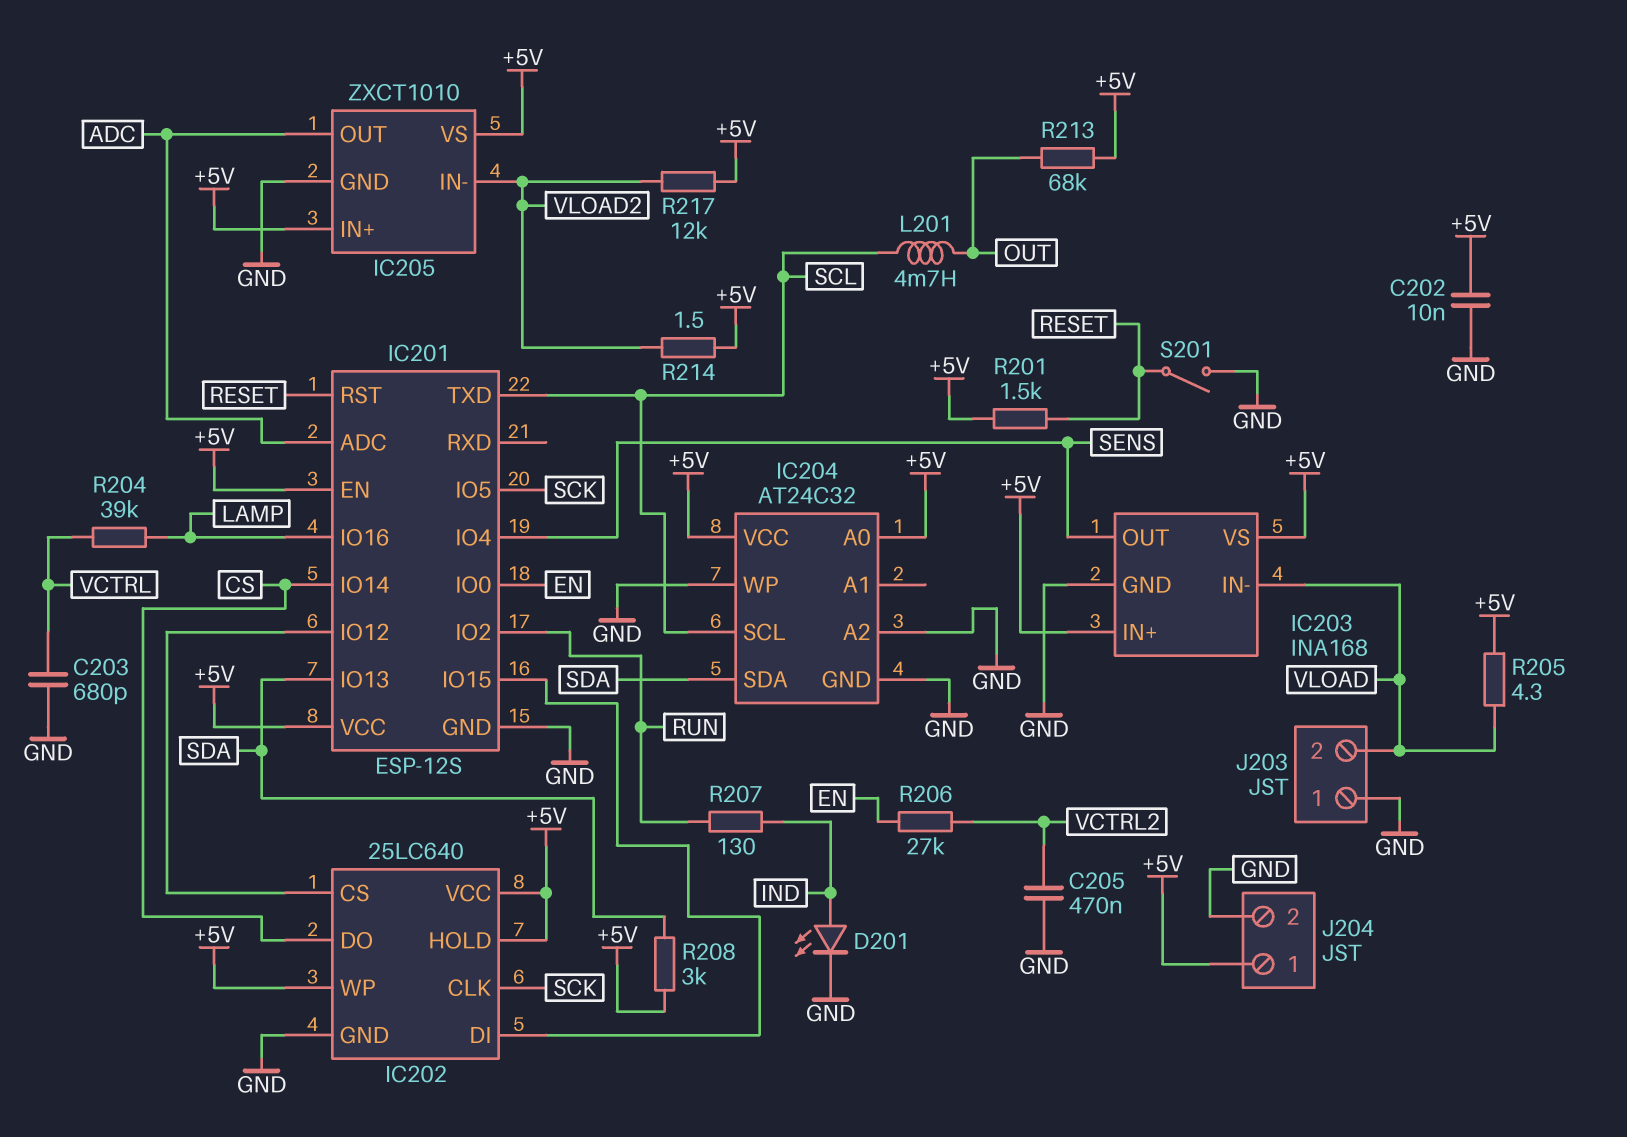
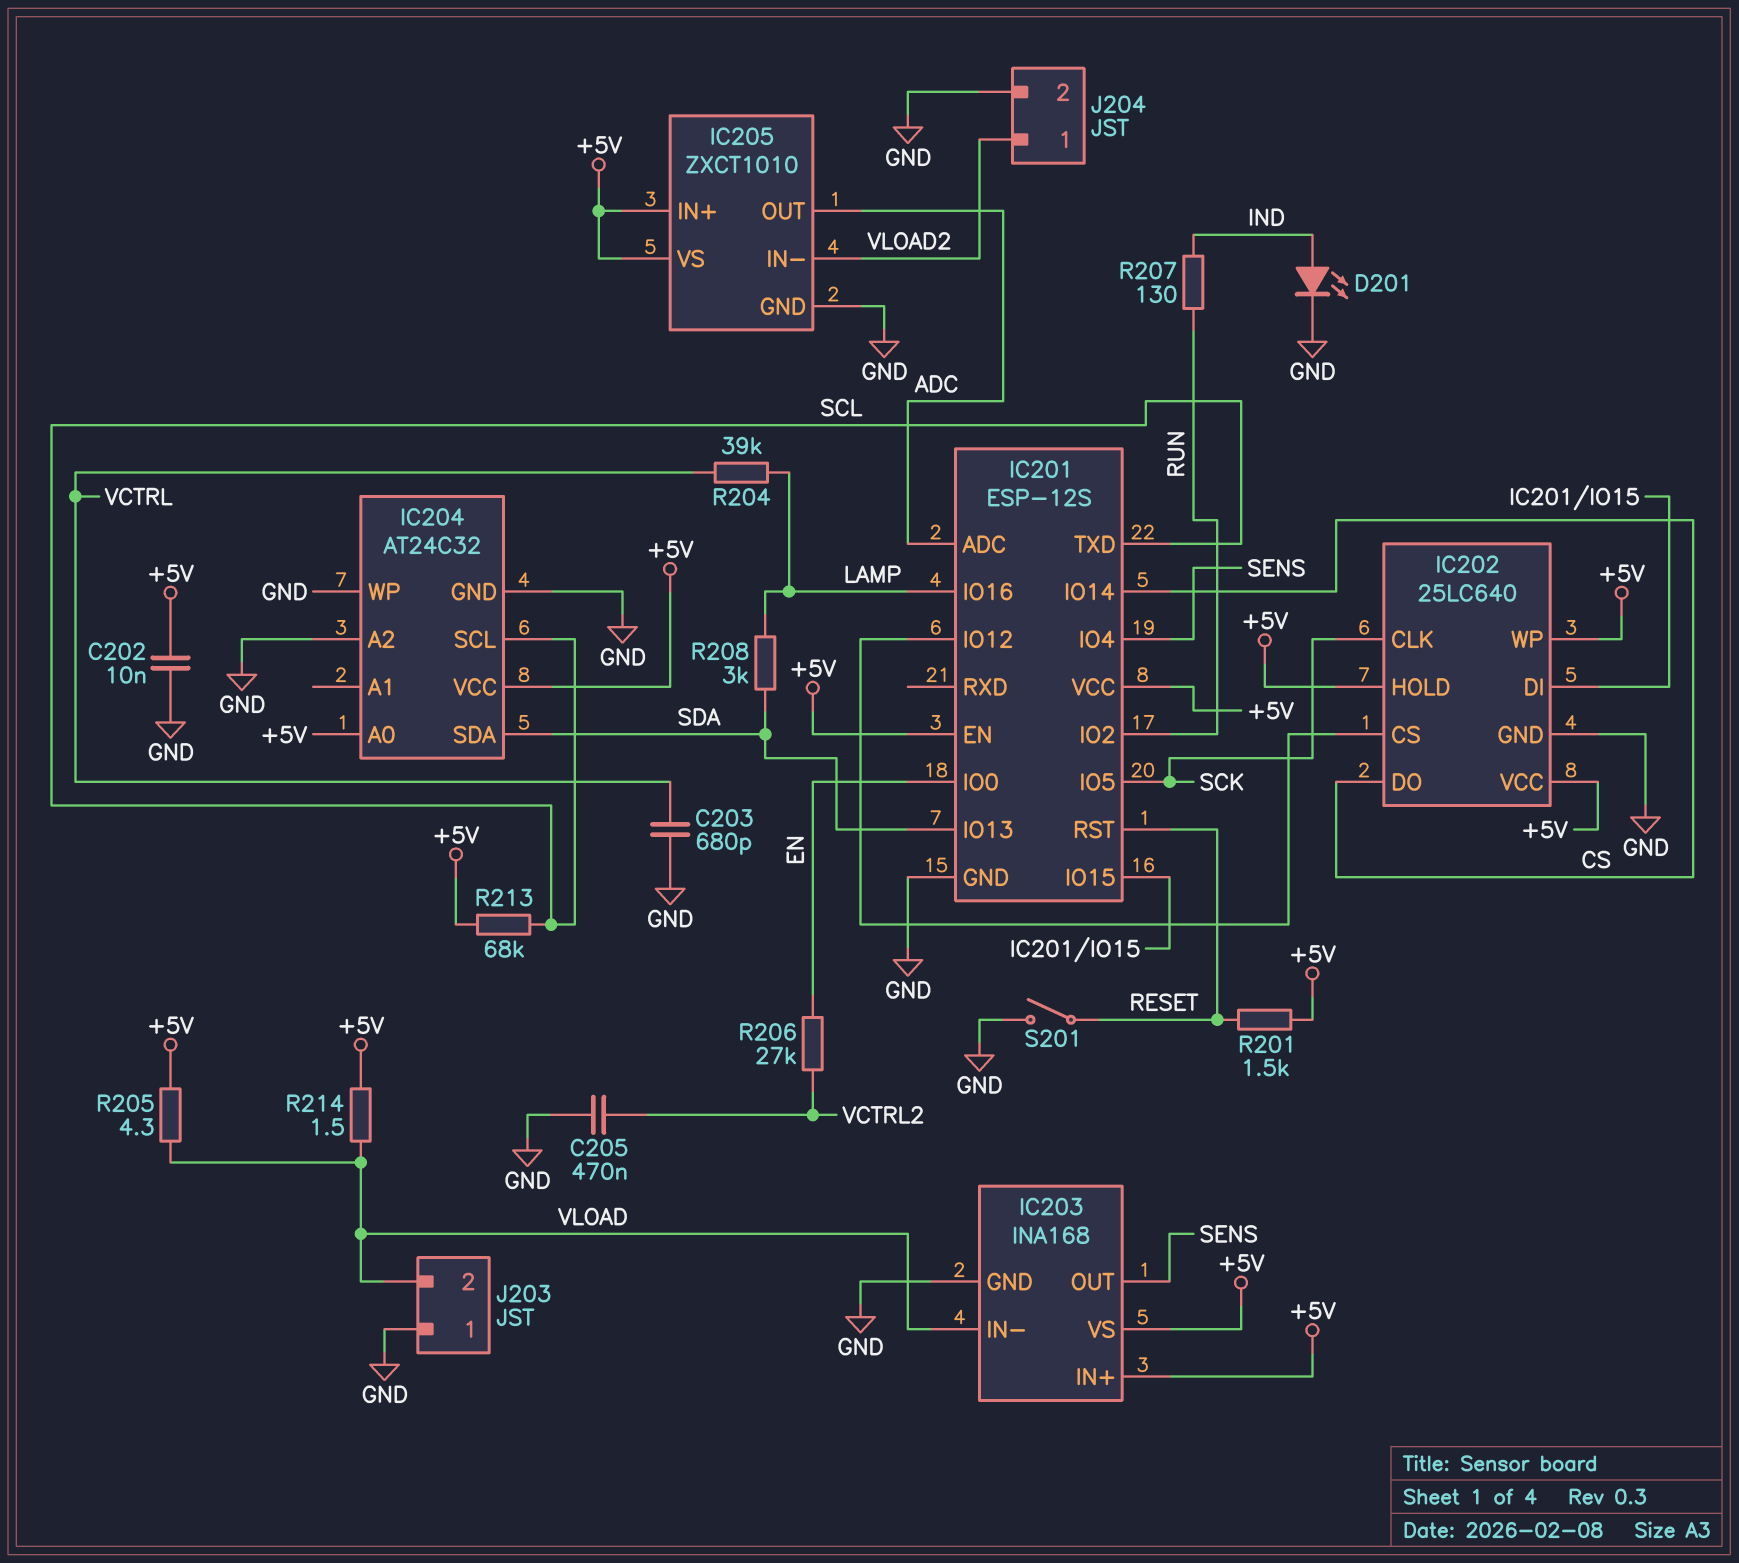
J204 pin 1: +5V -> VLOAD2
L201: 4.7mH (OUT, SCL) -> none
R208: 3k (+5V, SDA) -> 3k (LAMP, SDA)
R213: 68k (+5V, OUT) -> 68k (+5V, SCL)
R214: 1.5 (+5V, VLOAD2) -> 1.5 (+5V, VLOAD)
R217: 12k (+5V, VLOAD2) -> none

